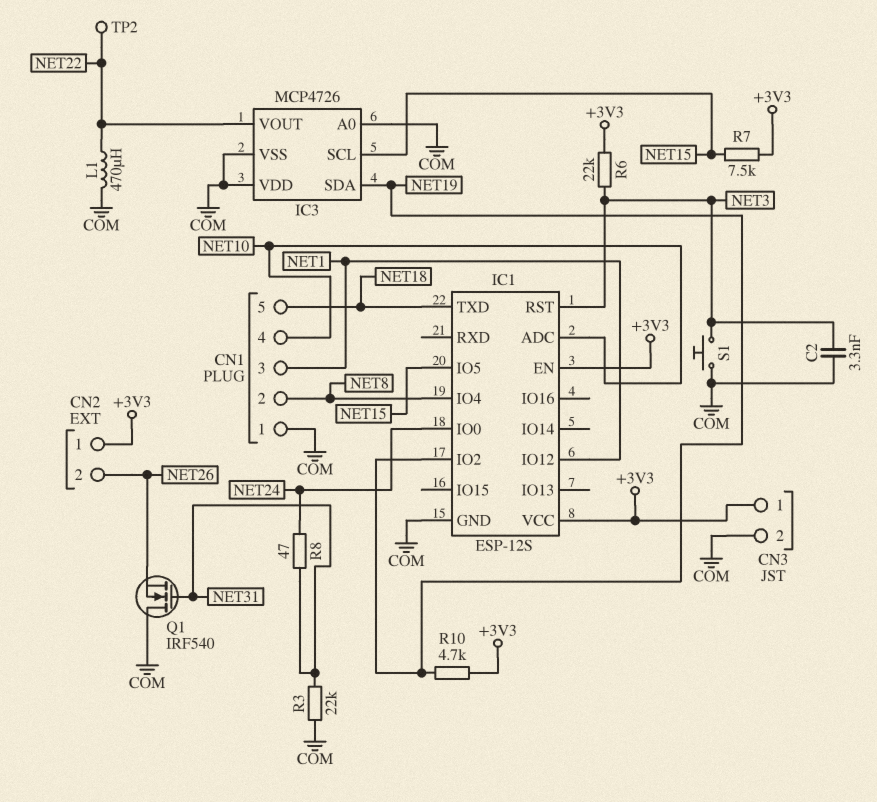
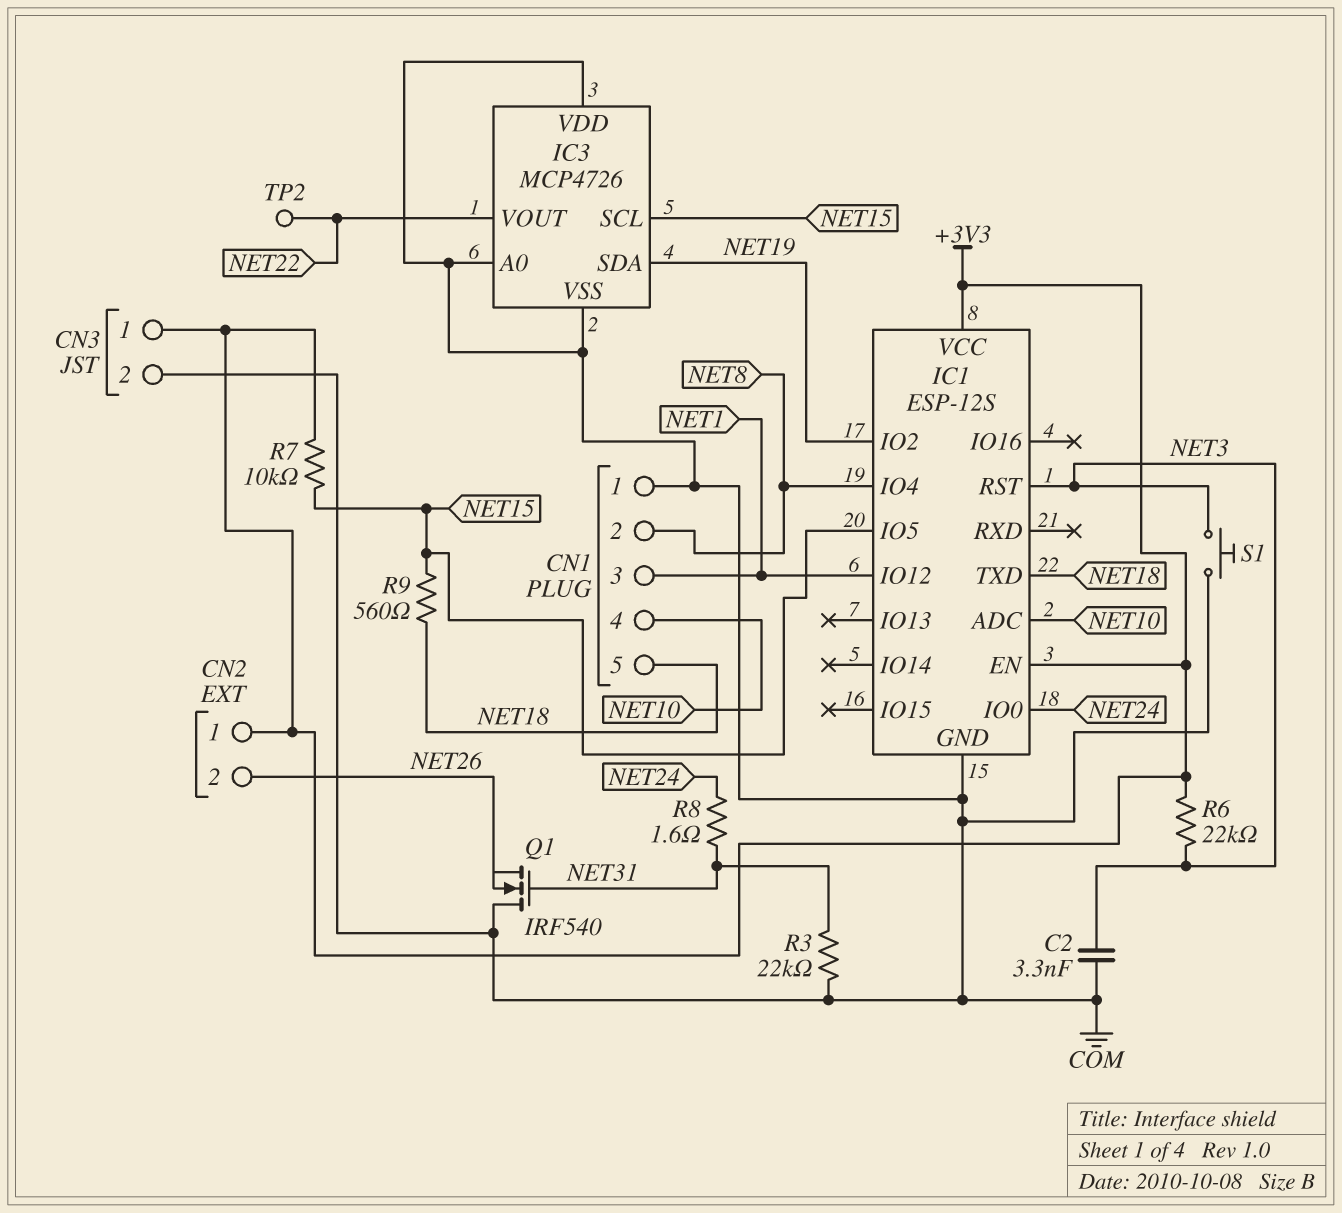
L1: 470uH (COM, NET22) -> none
R7: 7.5k (+3V3, NET15) -> 10k (+3V3, NET15)
R8: 47 (NET24, NET31) -> 1.6 (NET24, NET31)
R9: none -> 560 (NET15, NET18)
R10: 4.7k (+3V3, NET19) -> none

